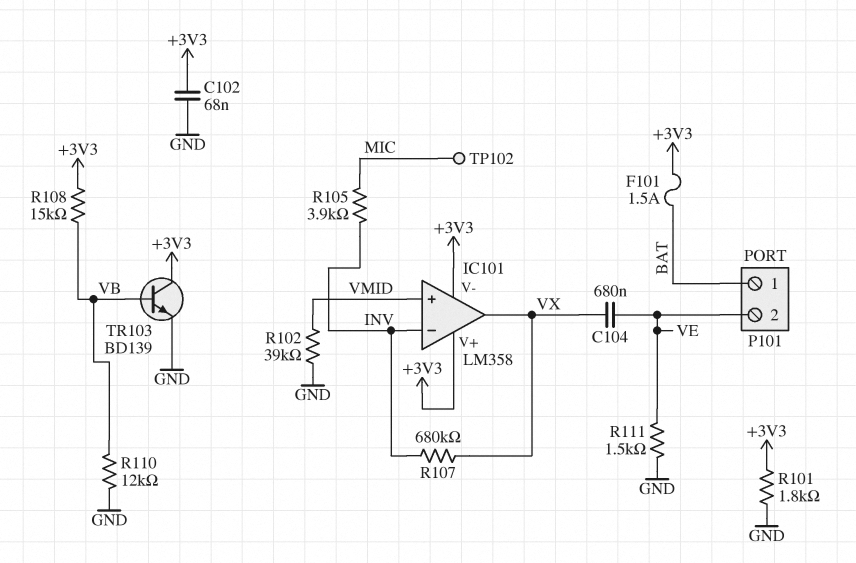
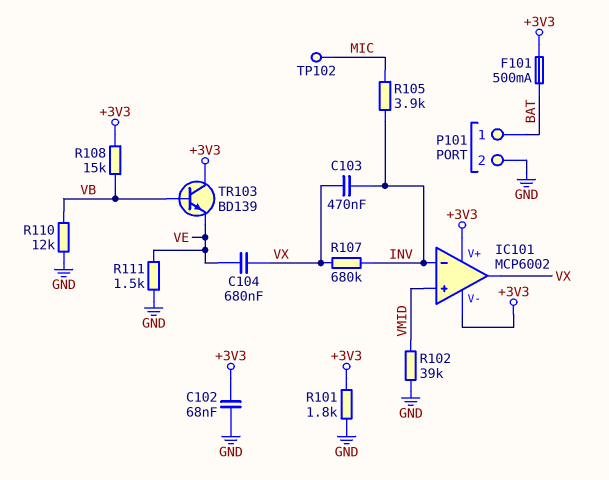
C103: none -> 470nF (INV, VX)
F101: 1.5A (+3V3, BAT) -> 500mA (+3V3, BAT)
IC101: LM358 -> MCP6002
P101 pin 2: VE -> GND
TR103: NPN BD139 (B VB, C +3V3, E GND) -> NPN BD139 (B VB, C +3V3, E VE)

